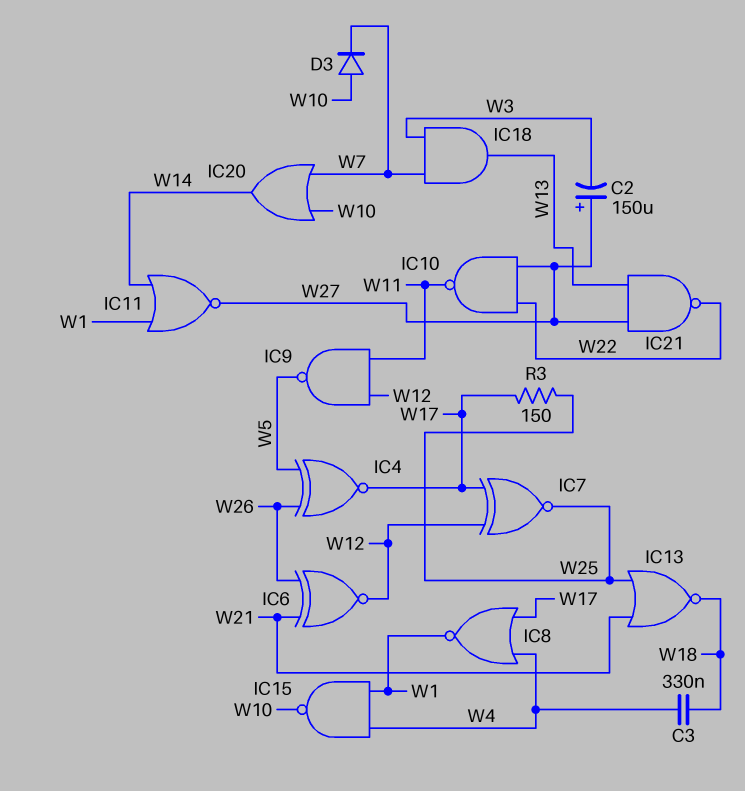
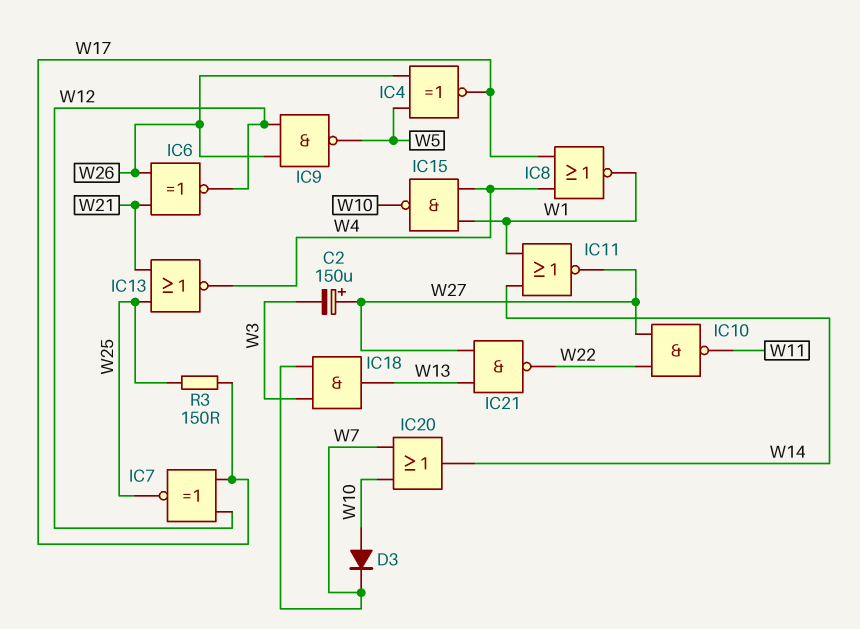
C3: 330nF (W4, W18) -> none
IC9: NAND (in W11, in W12, out W5) -> NAND (in W12, in W26, out W5)
IC13: NOR (in W21, in W25, out W18) -> NOR (in W21, in W25, out W4)

